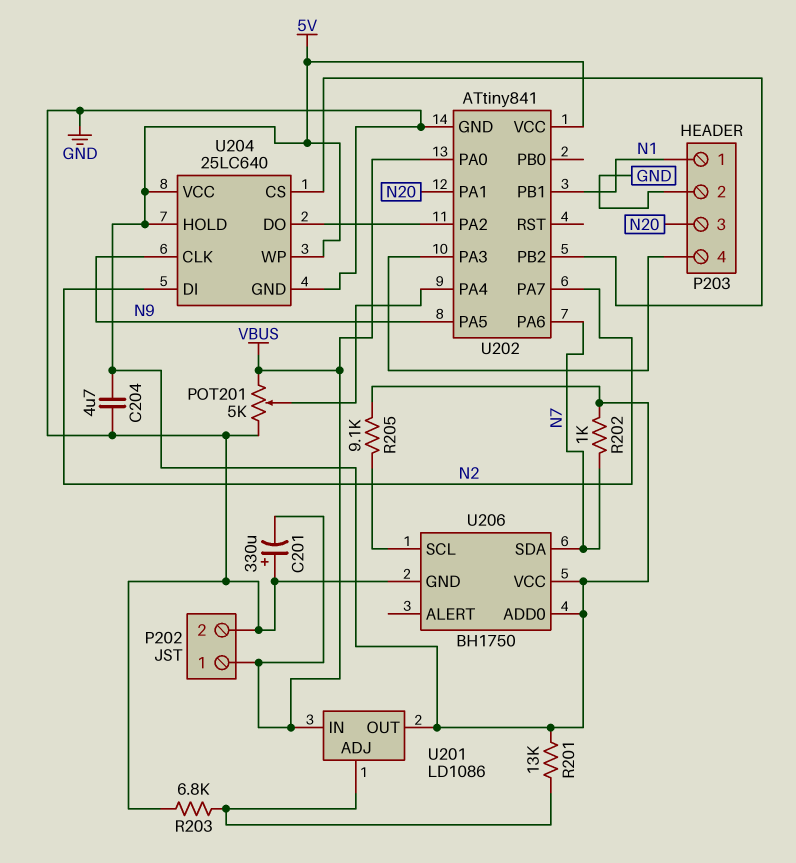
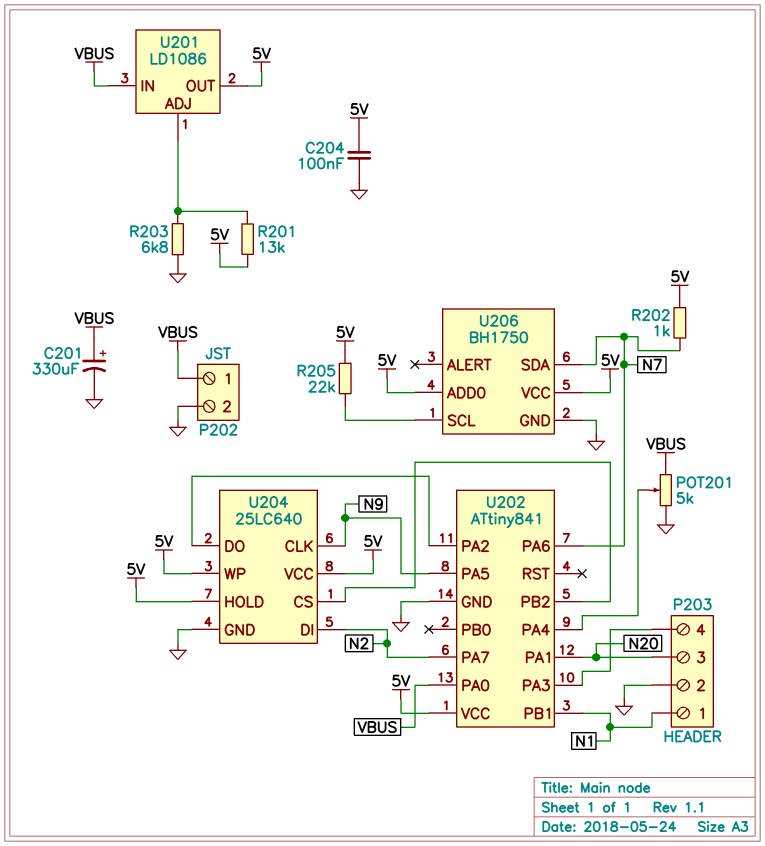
C201: 330uF (plus GND, minus VBUS) -> 330uF (plus VBUS, minus GND)
C204: 4.7uF (5V, GND) -> 100nF (5V, GND)
R205: 9.1k (5V, U206/SCL) -> 22k (5V, U206/SCL)

